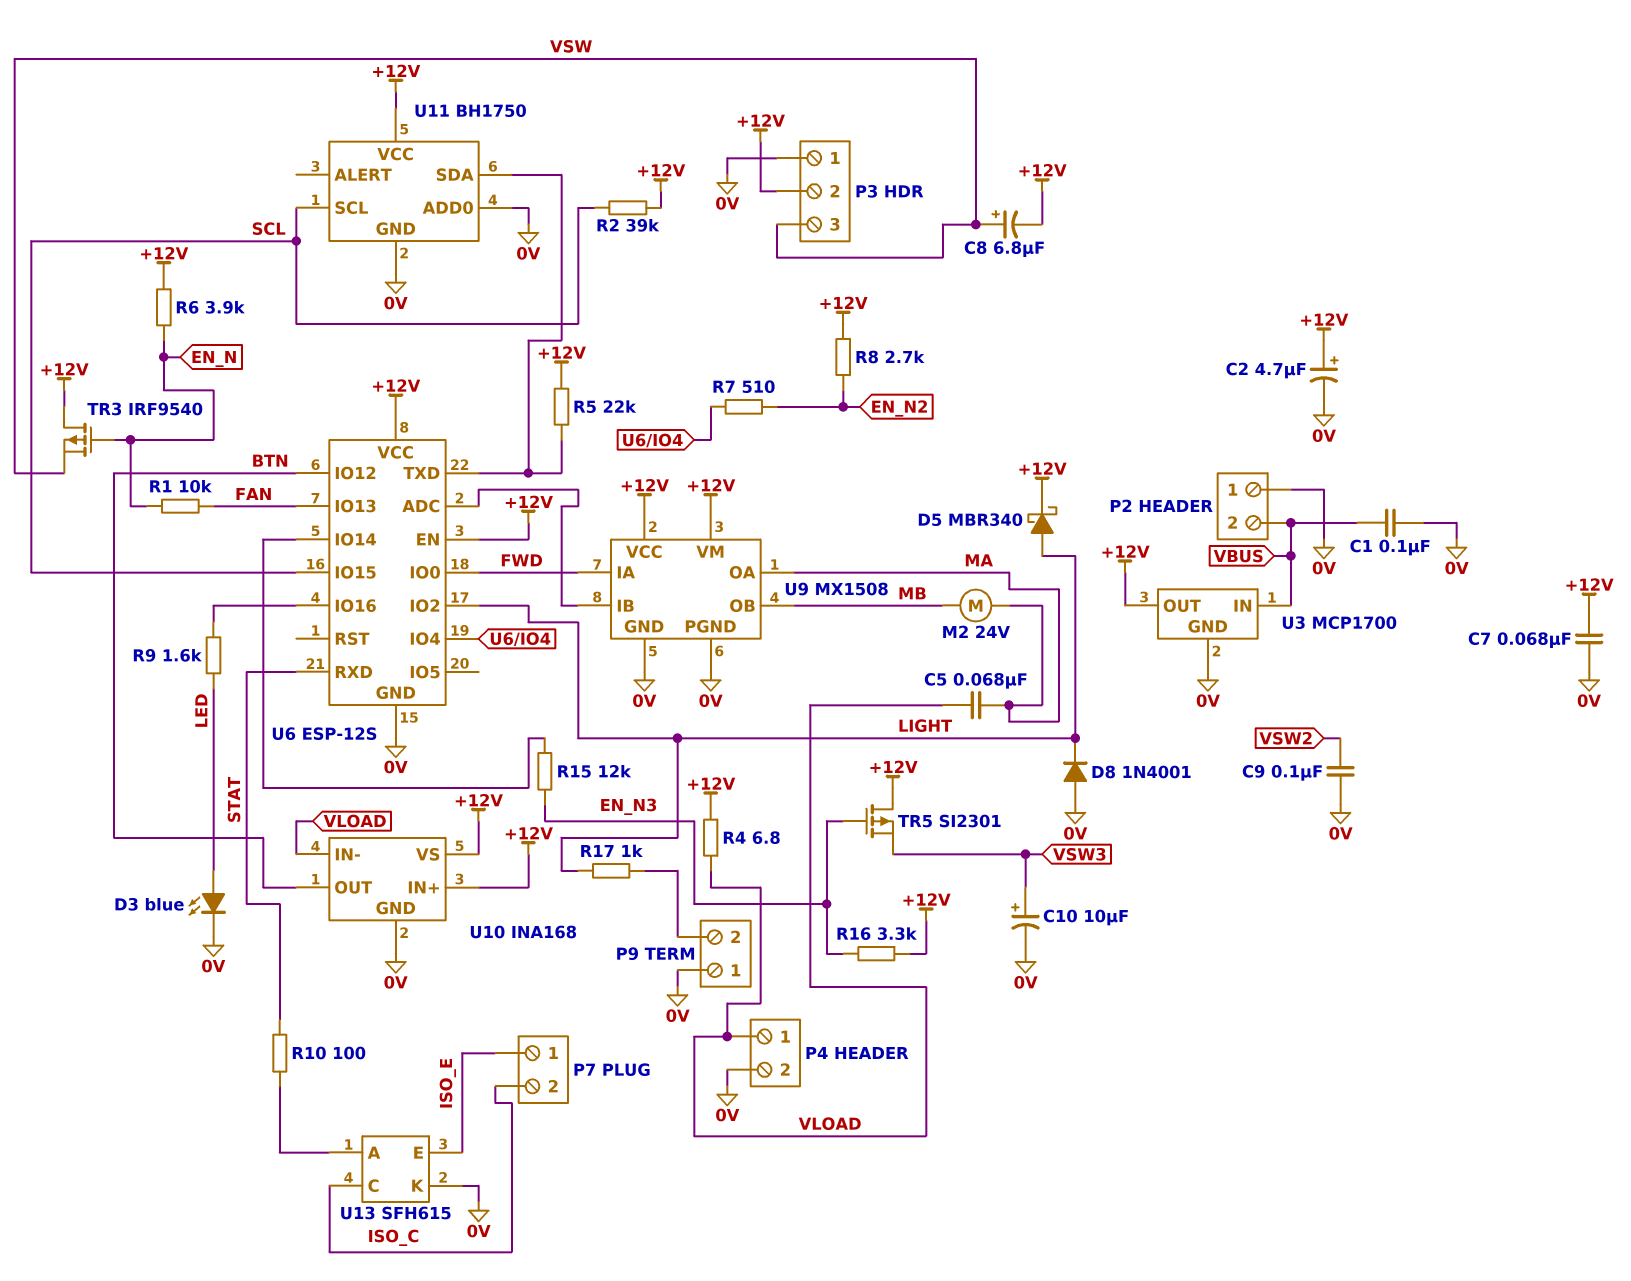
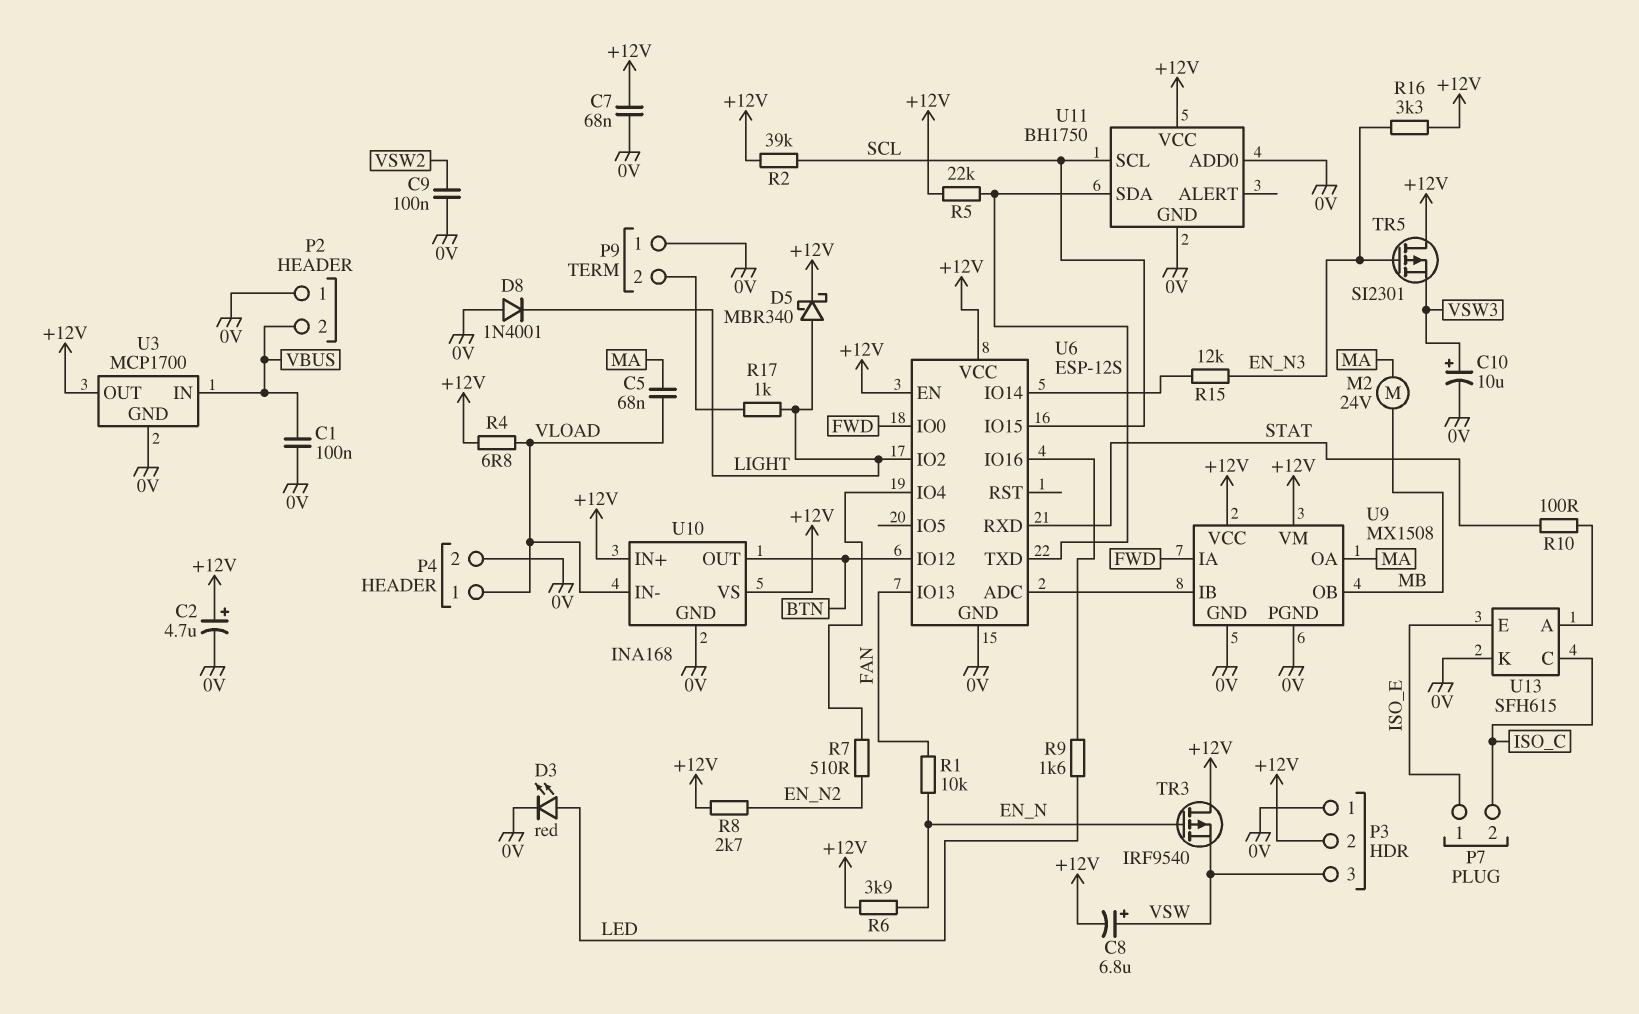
D3: LED blue (A LED, K 0V) -> LED red (A LED, K 0V)

